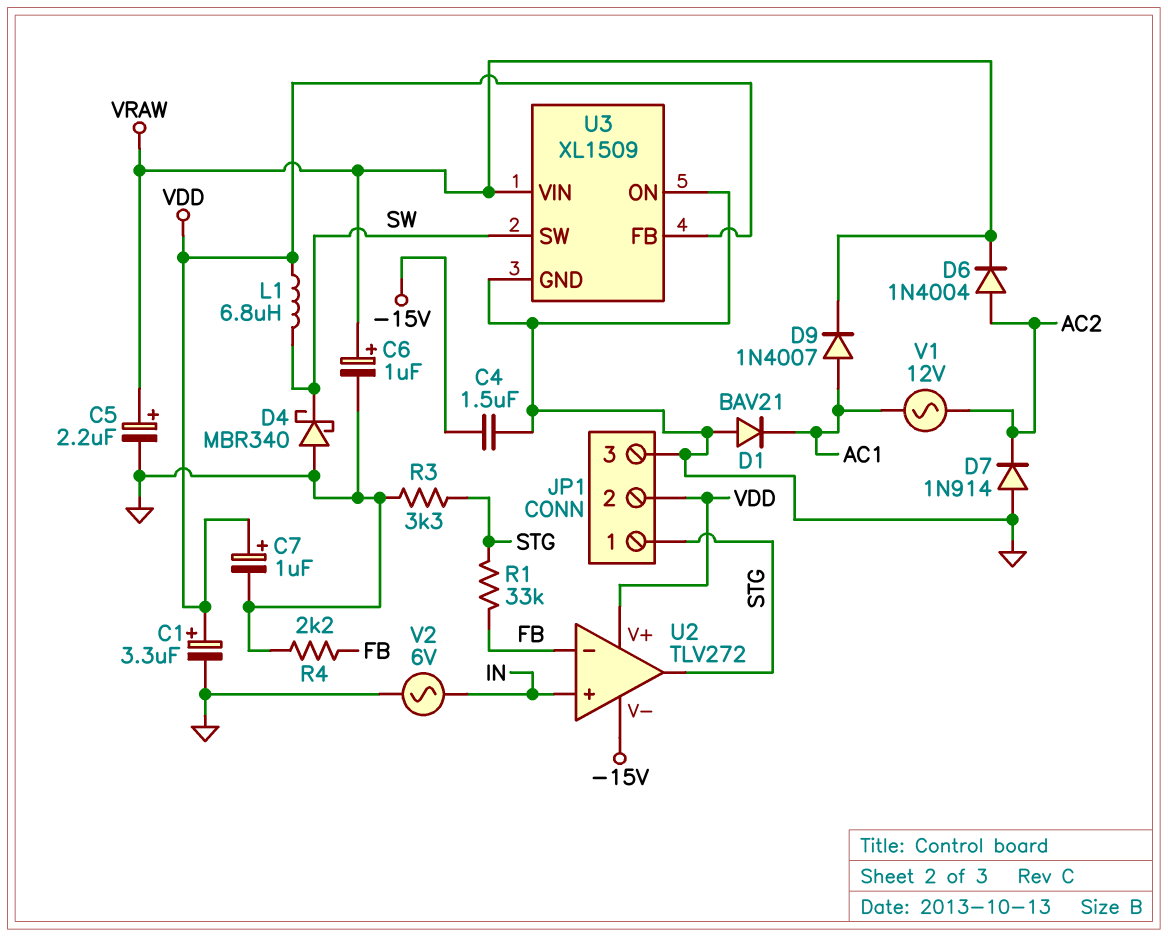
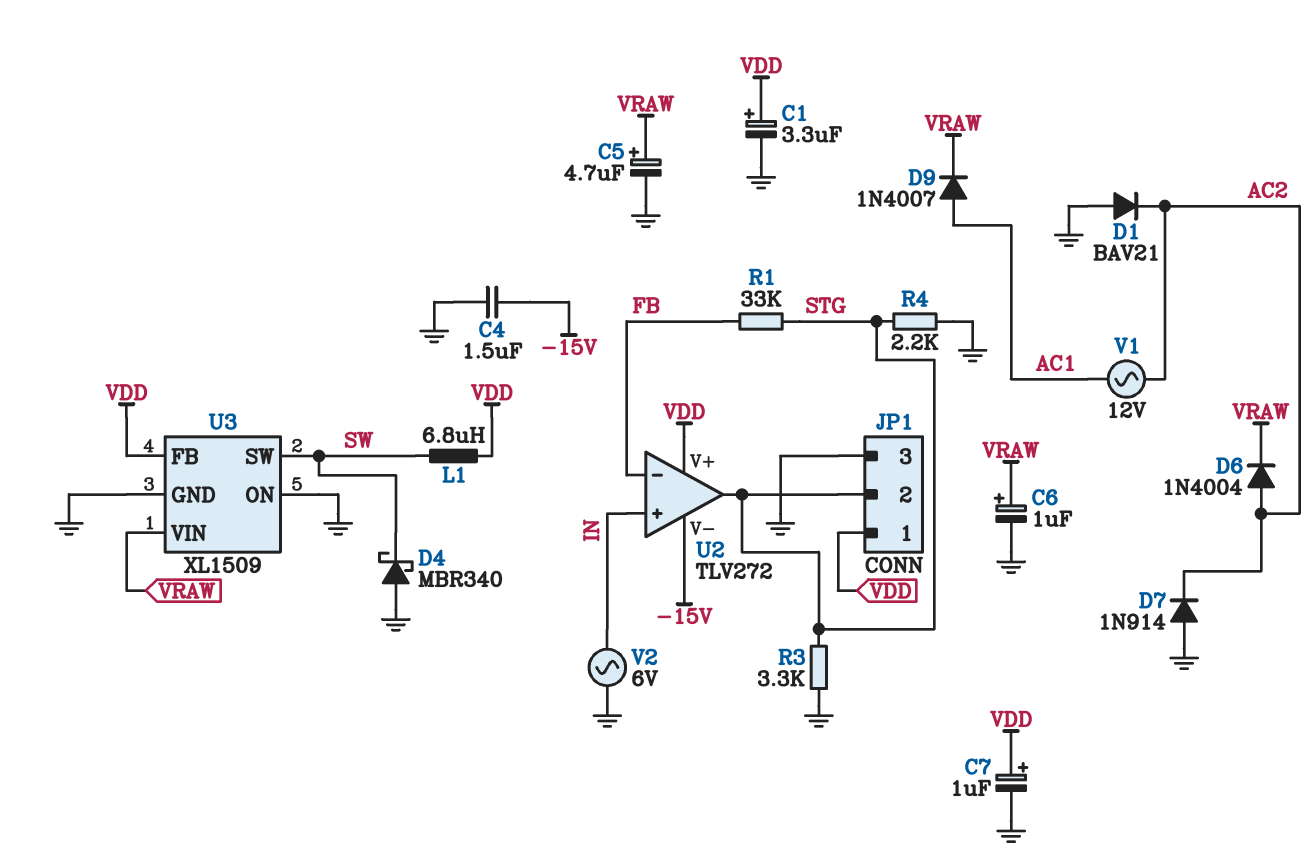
C5: 2.2uF (plus VRAW, minus GND) -> 4.7uF (plus VRAW, minus GND)
D1: diode BAV21 (A GND, K AC1) -> diode BAV21 (A GND, K AC2)
JP1 pin 1: STG -> VDD
JP1 pin 2: VDD -> STG
R4: 2.2k (FB, GND) -> 2.2k (GND, STG)

